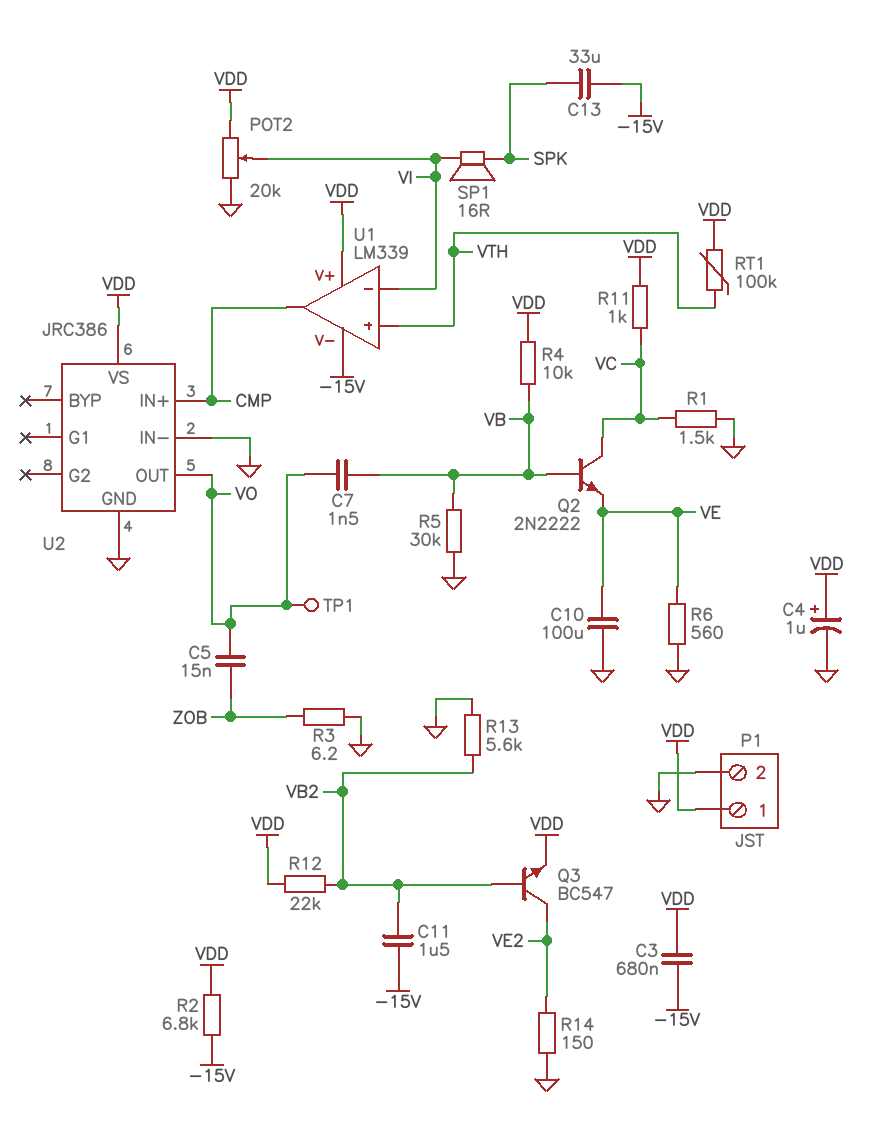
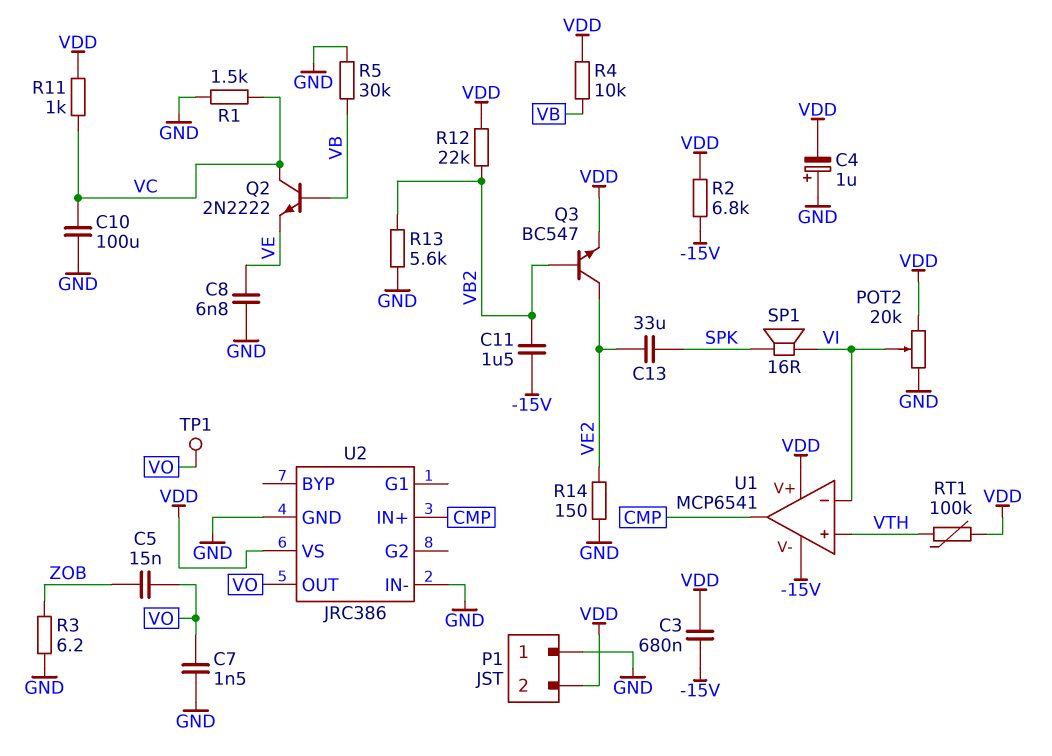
C4: 1uF (plus VDD, minus GND) -> 1uF (plus GND, minus VDD)
C7: 1.5nF (VB, VO) -> 1.5nF (GND, VO)
C8: none -> 6.8nF (GND, VE)
C10: 100uF (GND, VE) -> 100uF (GND, VC)
C13: 33uF (-15V, SPK) -> 33uF (SPK, VE2)
P1 pin 1: VDD -> GND
P1 pin 2: GND -> VDD
R6: 560 (GND, VE) -> none
U1: LM339 -> MCP6541

